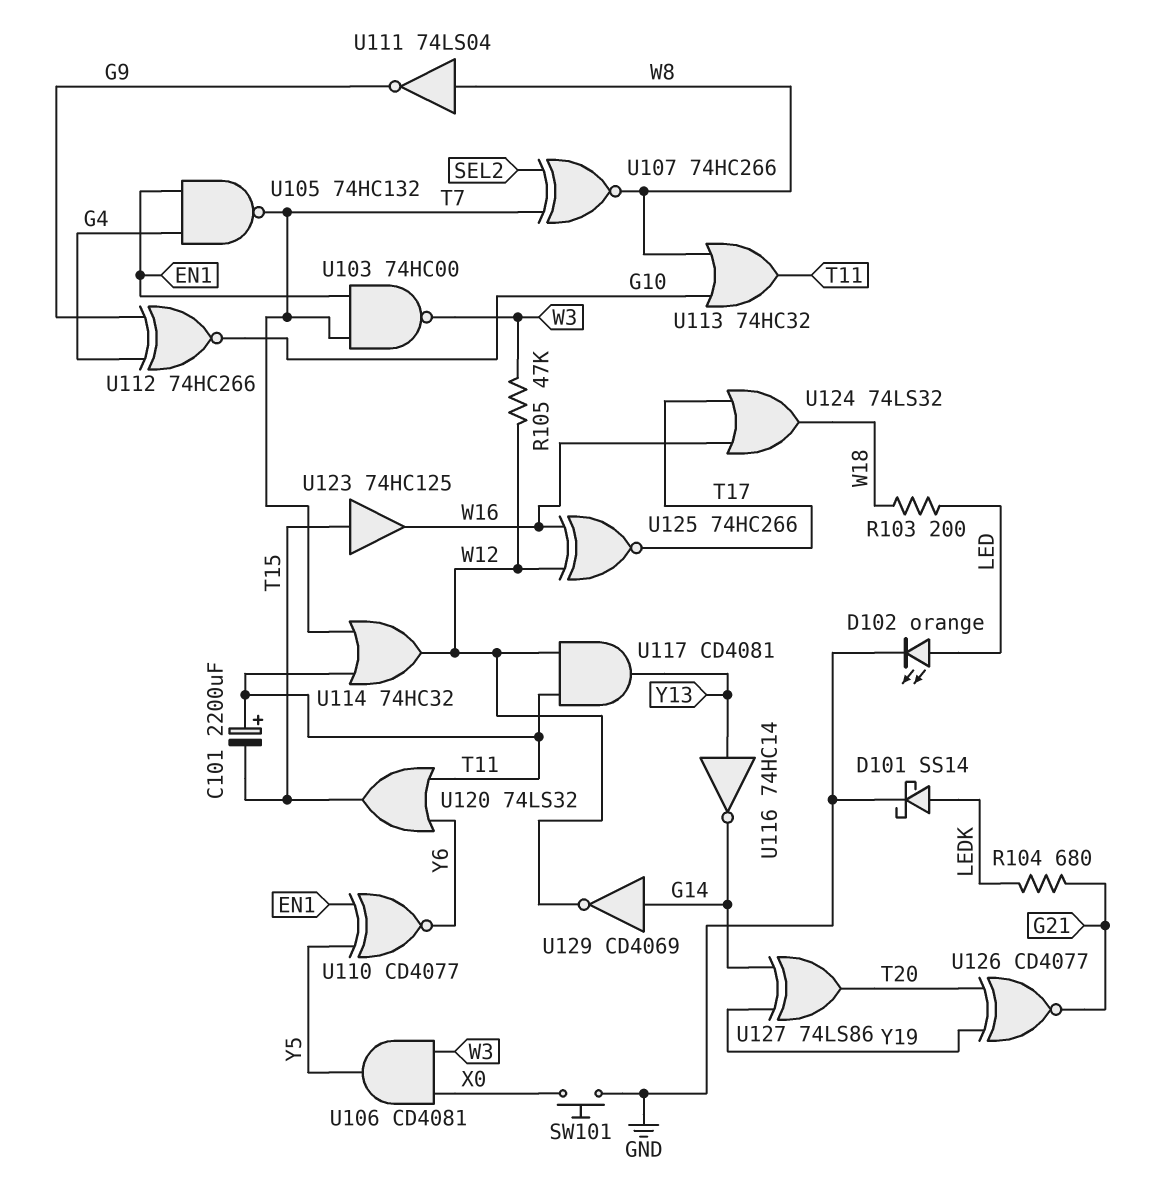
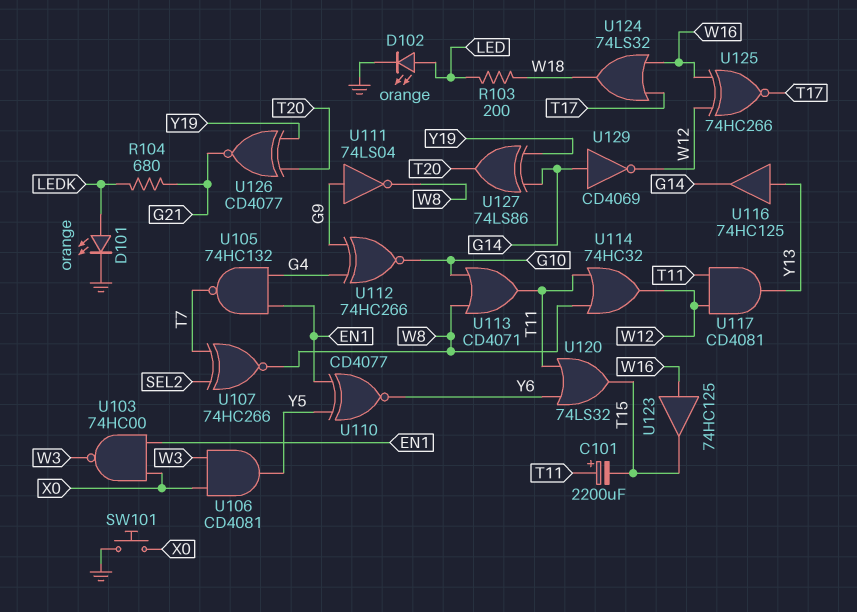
D101: schottky SS14 (A LEDK, K GND) -> LED orange (A LEDK, K GND)
R105: 47k (W3, W12) -> none
U103: NAND 74HC00 (in EN1, in T7, out W3) -> NAND 74HC00 (in EN1, in X0, out W3)
U111: NOT 74LS04 (in W8, out G9) -> NOT 74LS04 (in G9, out W8)
U113: OR 74HC32 (in G10, in W8, out T11) -> OR CD4071 (in G10, in W8, out T11)
U114: OR 74HC32 (in T7, in T11, out W12) -> OR 74HC32 (in T11, in W8, out W12)
U116: NOT 74HC14 (in Y13, out G14) -> buffer 74HC125 (in Y13, out G14)
U123: buffer 74HC125 (in T15, out W16) -> buffer 74HC125 (in W16, out T15)

